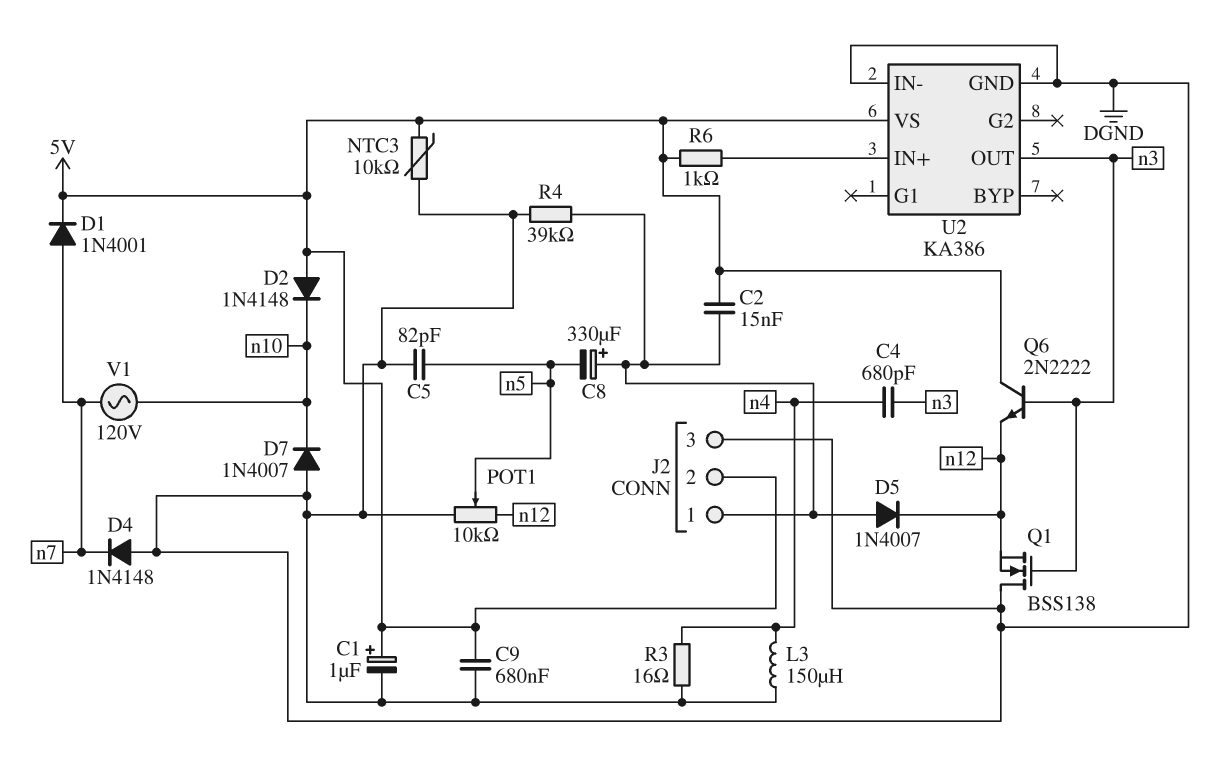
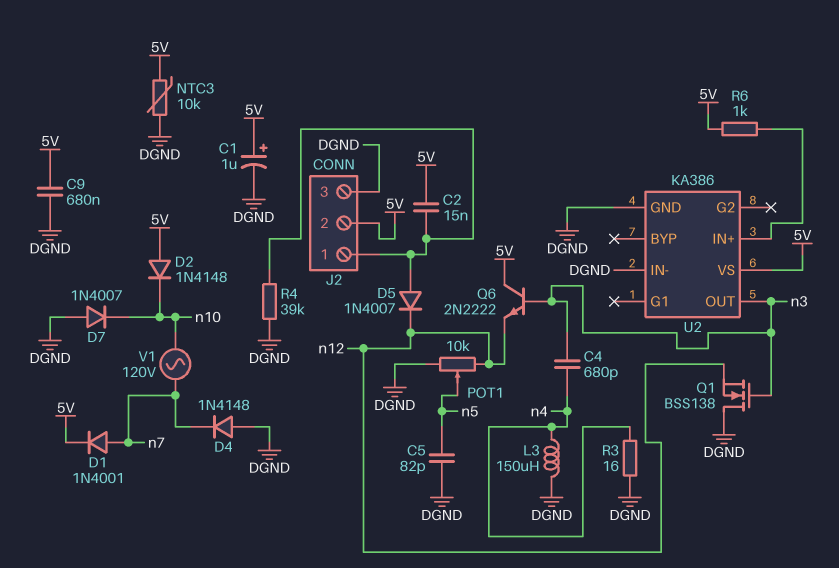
C8: 330uF (plus J2/1, minus n5) -> none

